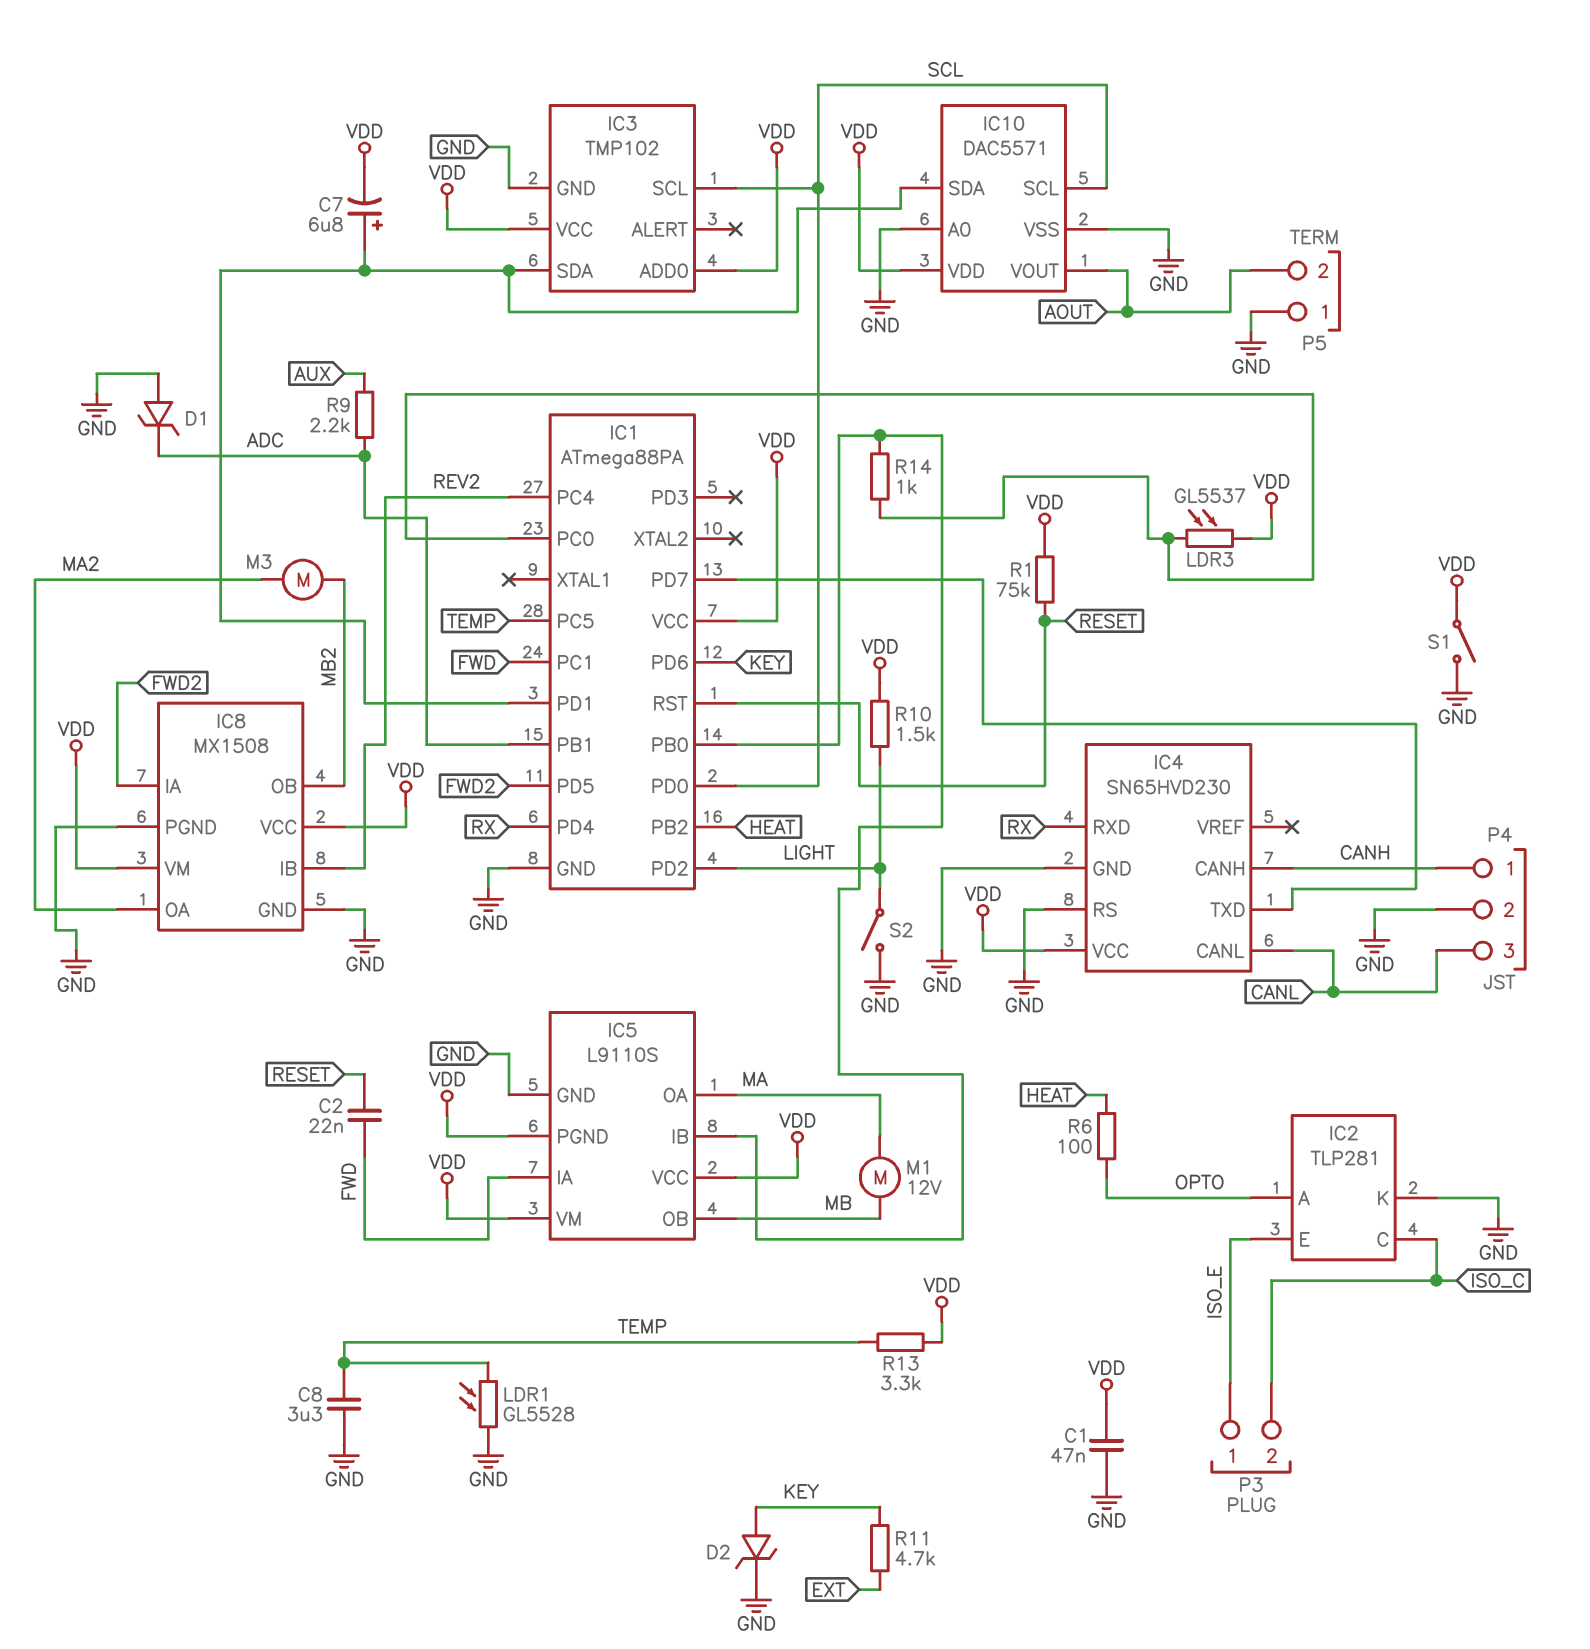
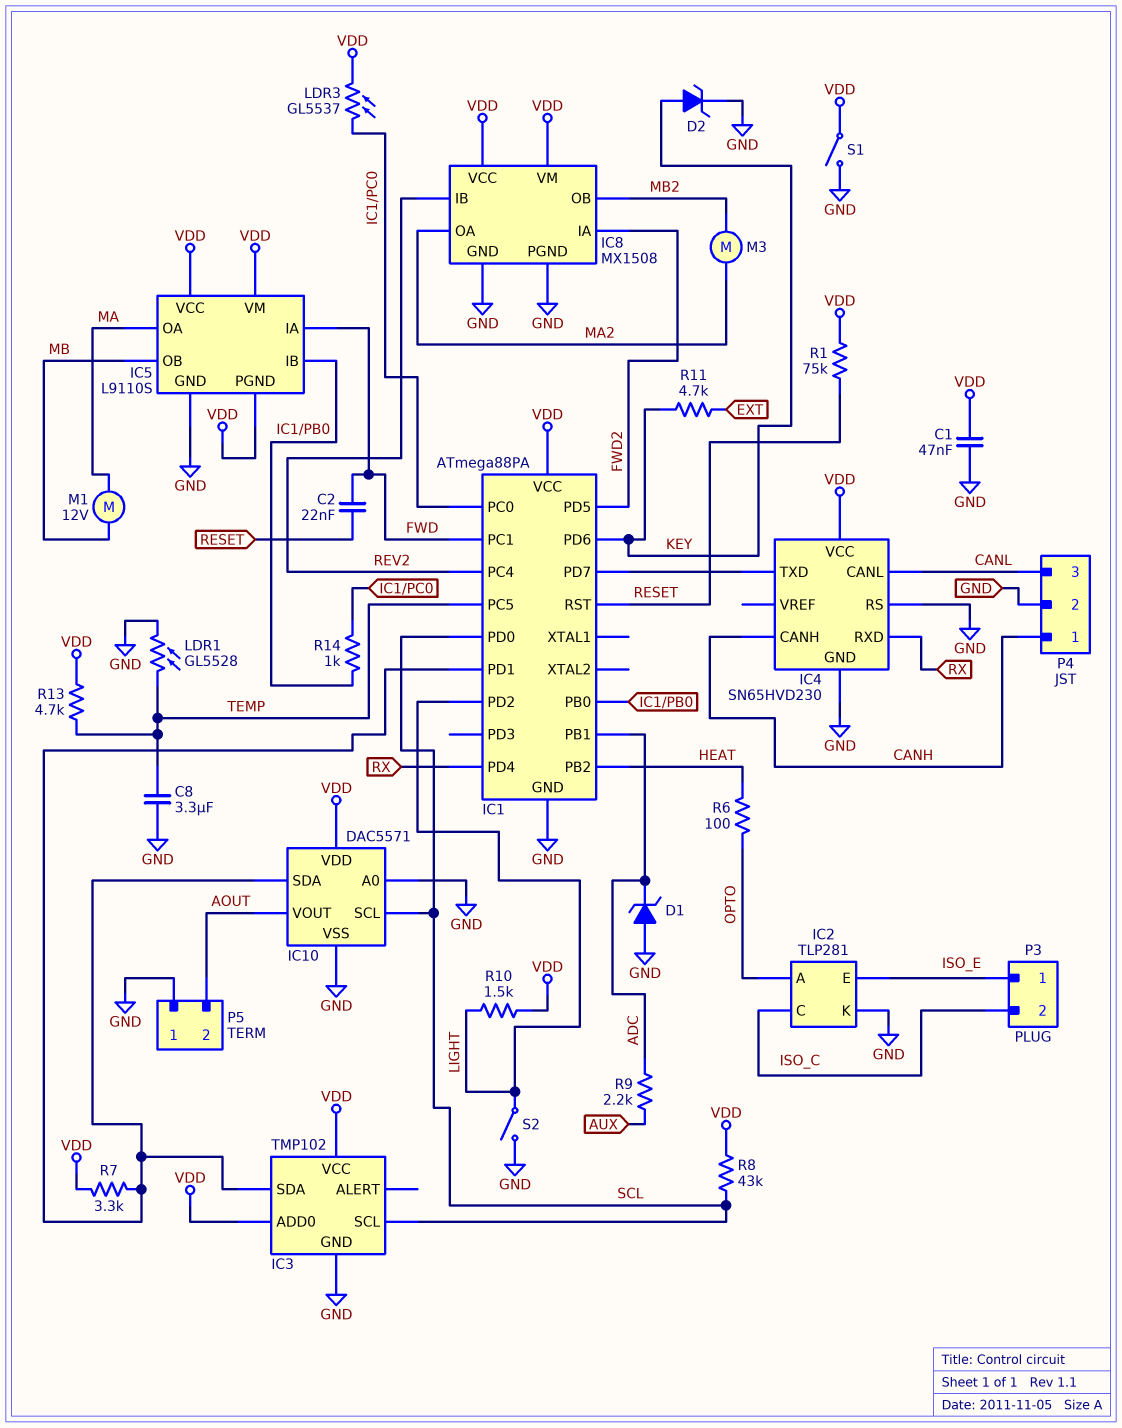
C7: 6.8uF (plus IC1/PD1, minus VDD) -> none
R7: none -> 3.3k (IC1/PD1, VDD)
R8: none -> 43k (SCL, VDD)
R13: 3.3k (TEMP, VDD) -> 4.7k (TEMP, VDD)

